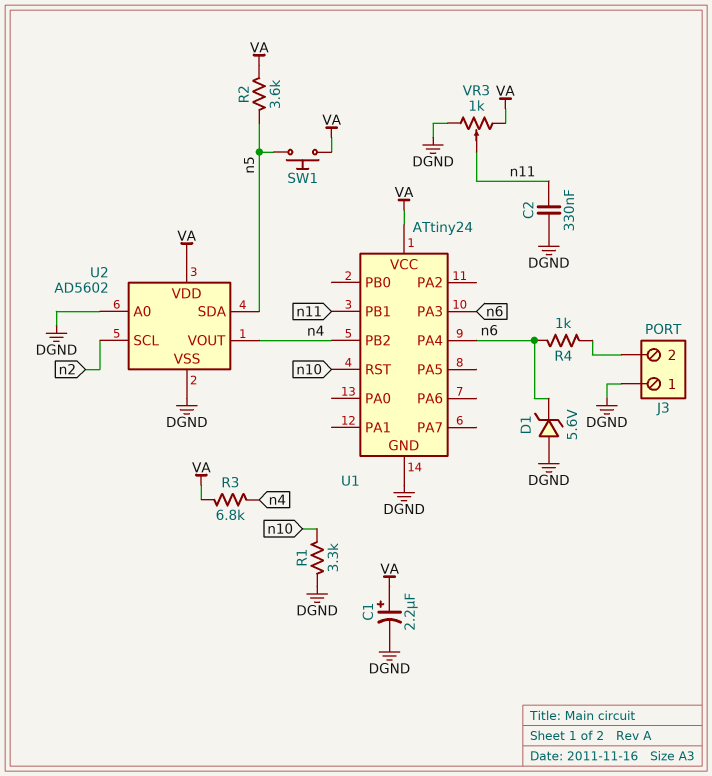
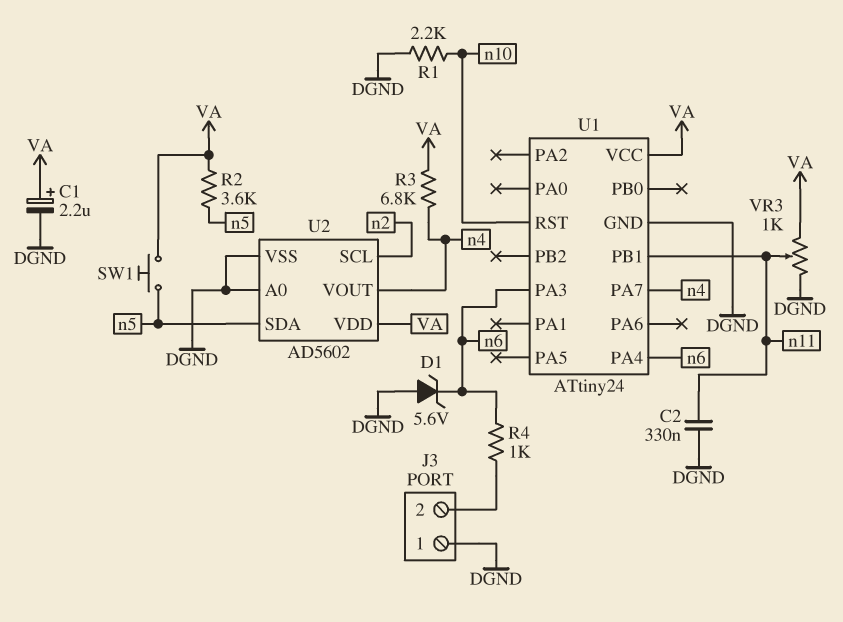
R1: 3.3k (DGND, n10) -> 2.2k (DGND, n10)
U1 pin PA7: none -> n4
U1 pin PB2: n4 -> none

